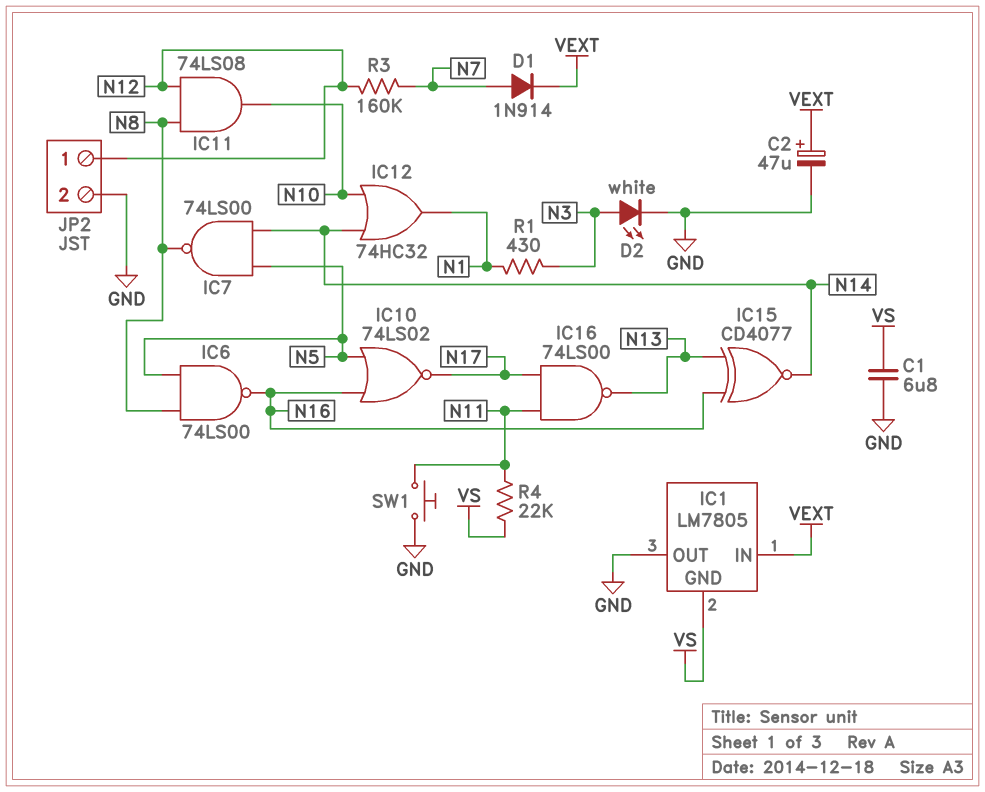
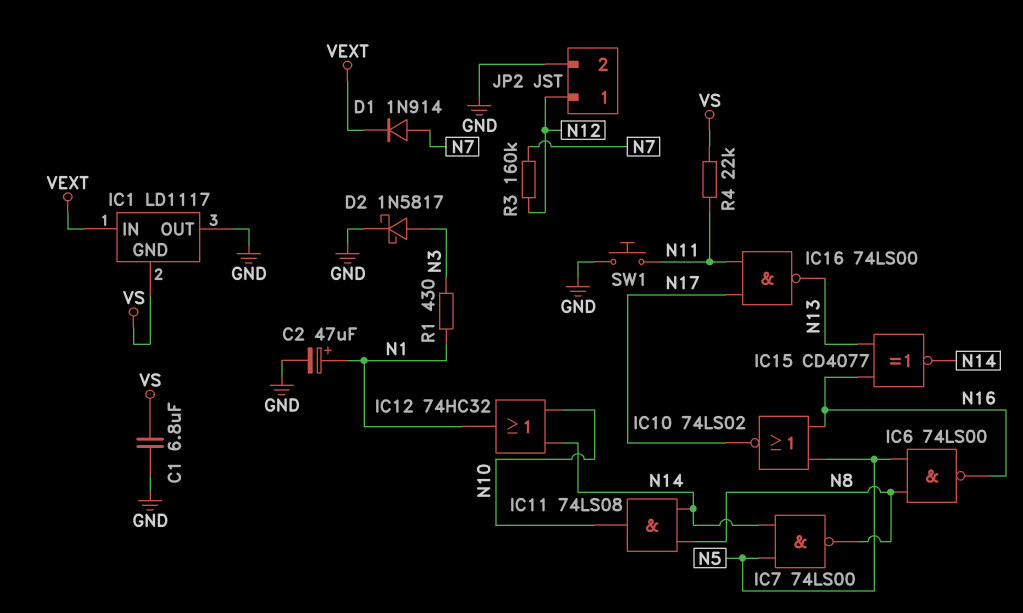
C2: 47uF (plus VEXT, minus GND) -> 47uF (plus N1, minus GND)
D2: LED white (A N3, K GND) -> schottky 1N5817 (A N3, K GND)
IC1: LM7805 -> LD1117
IC11: AND 74LS08 (in N8, in N12, out N10) -> AND 74LS08 (in N8, in N14, out N10)

